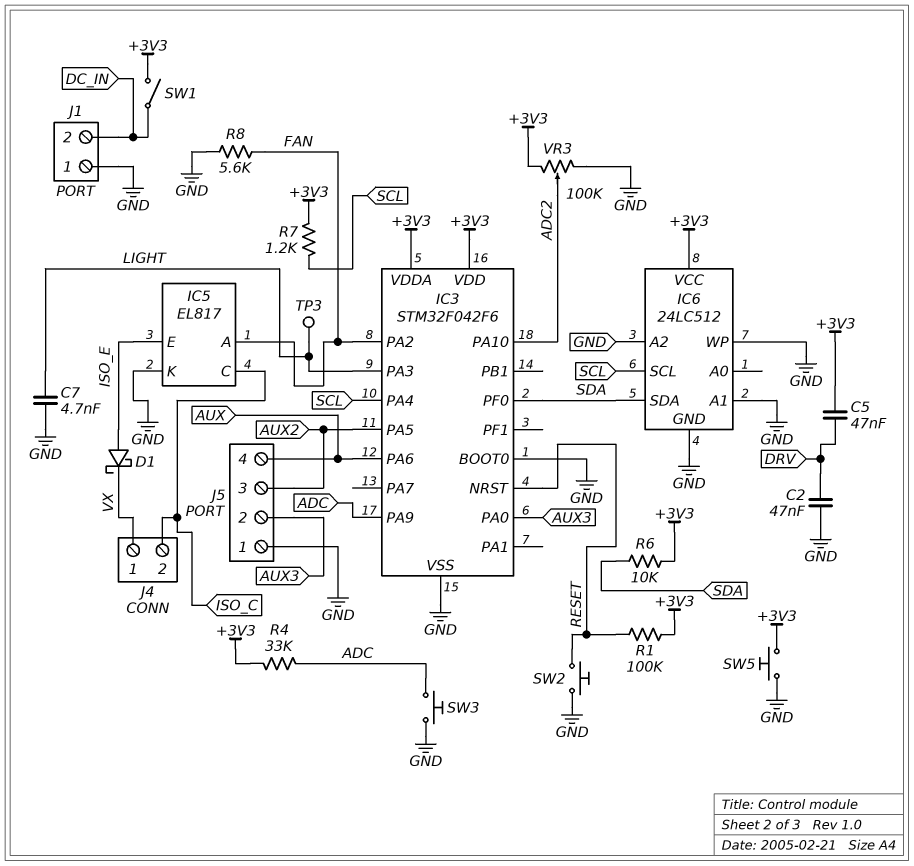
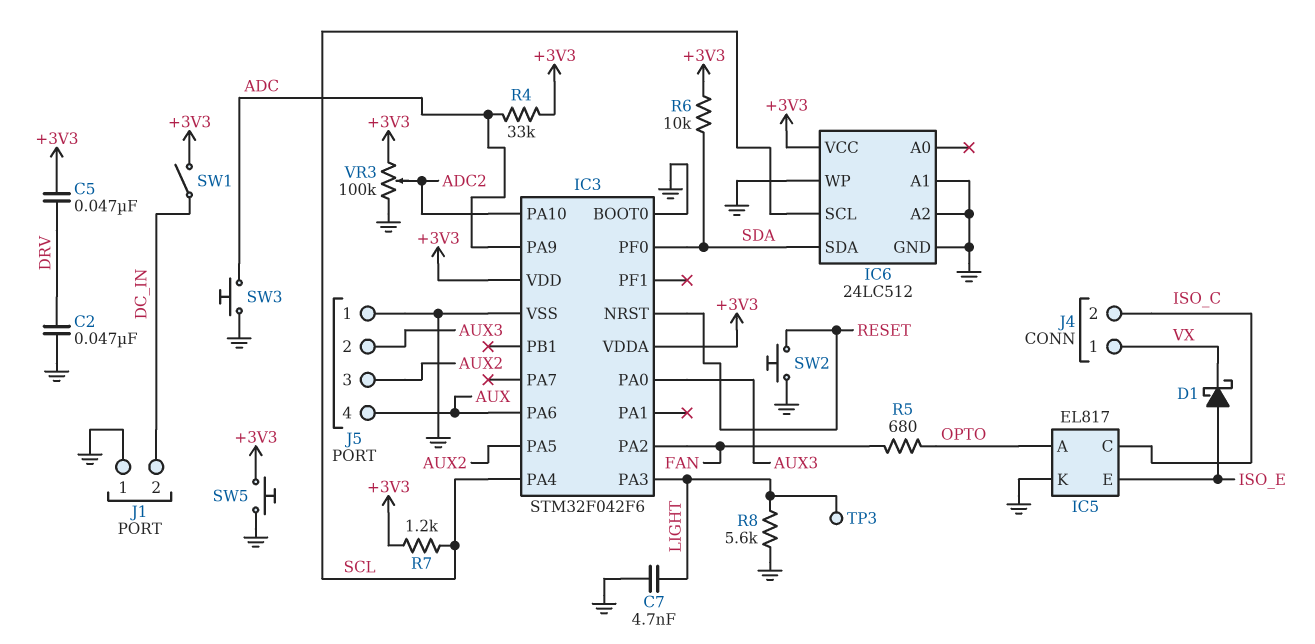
IC5 pin A: FAN -> OPTO
R1: 100k (+3V3, RESET) -> none
R5: none -> 680 (FAN, OPTO)
R8: 5.6k (FAN, GND) -> 5.6k (GND, LIGHT)

